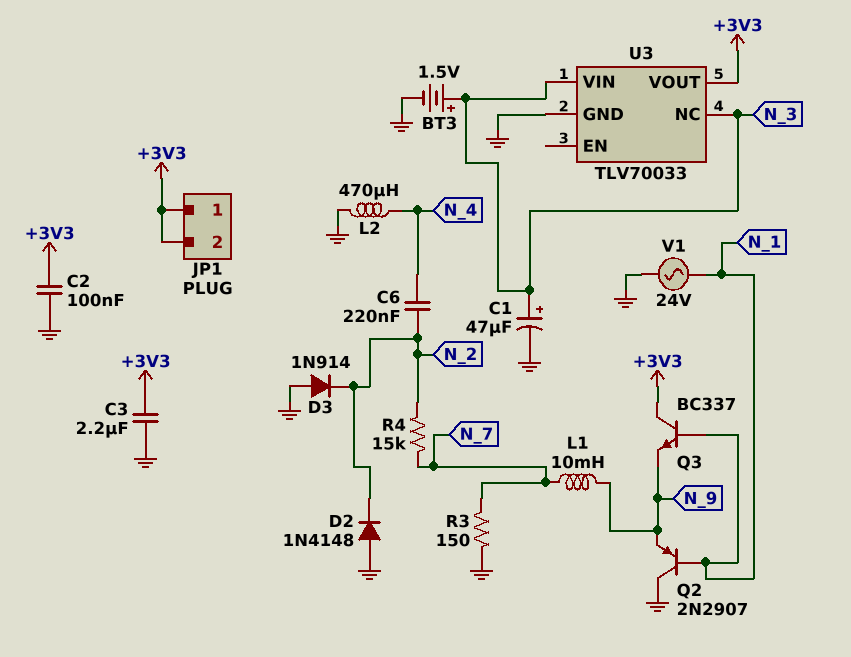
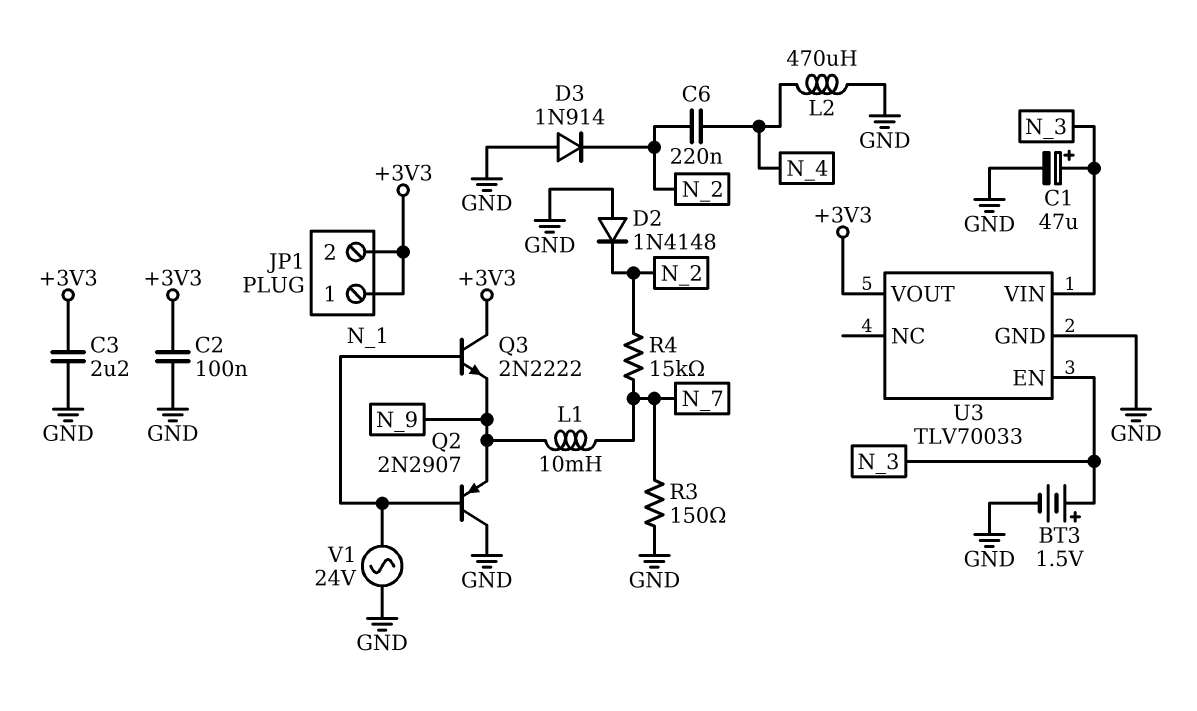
Q3: NPN BC337 (B N_1, C +3V3, E N_9) -> NPN 2N2222 (B N_1, C +3V3, E N_9)
U3 pin EN: none -> N_3
U3 pin NC: N_3 -> none

